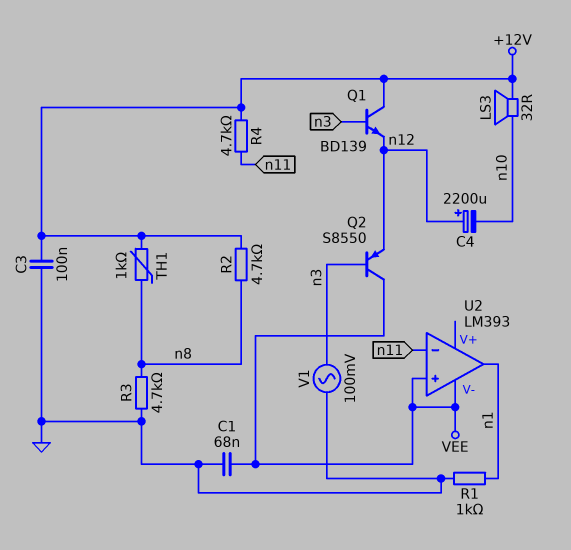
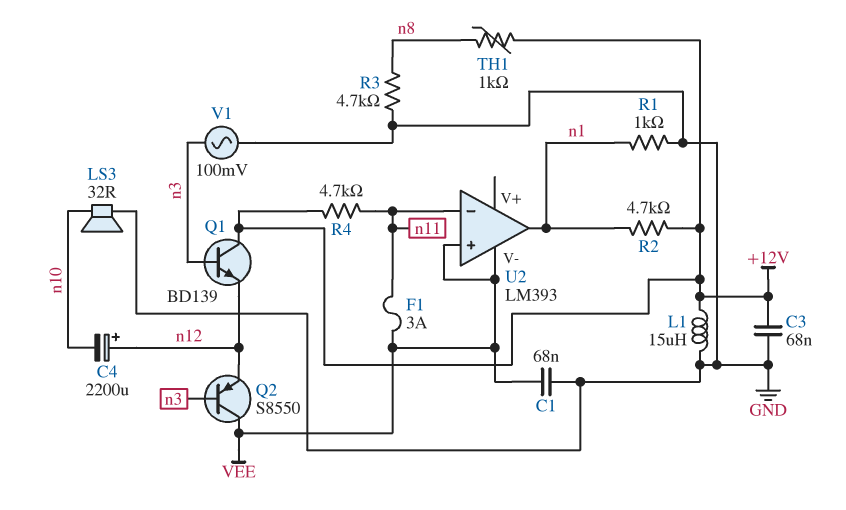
C3: 100nF (+12V, GND) -> 68nF (+12V, GND)
F1: none -> 3A (VEE, n11)
L1: none -> 15uH (+12V, GND)
LS3: speaker 32R (+12V, n10) -> speaker 32R (GND, n10)
R2: 4.7k (+12V, n8) -> 4.7k (+12V, n1)

